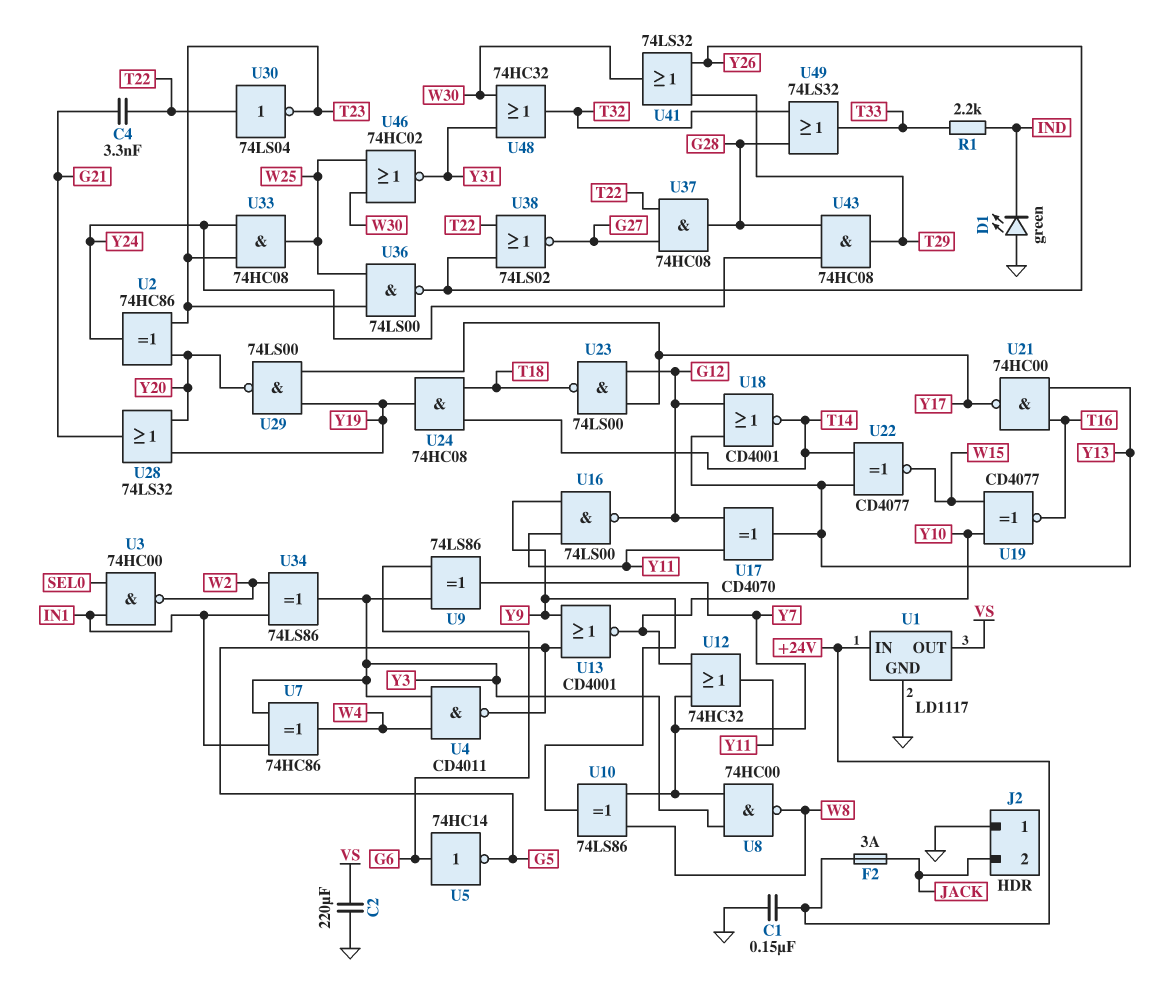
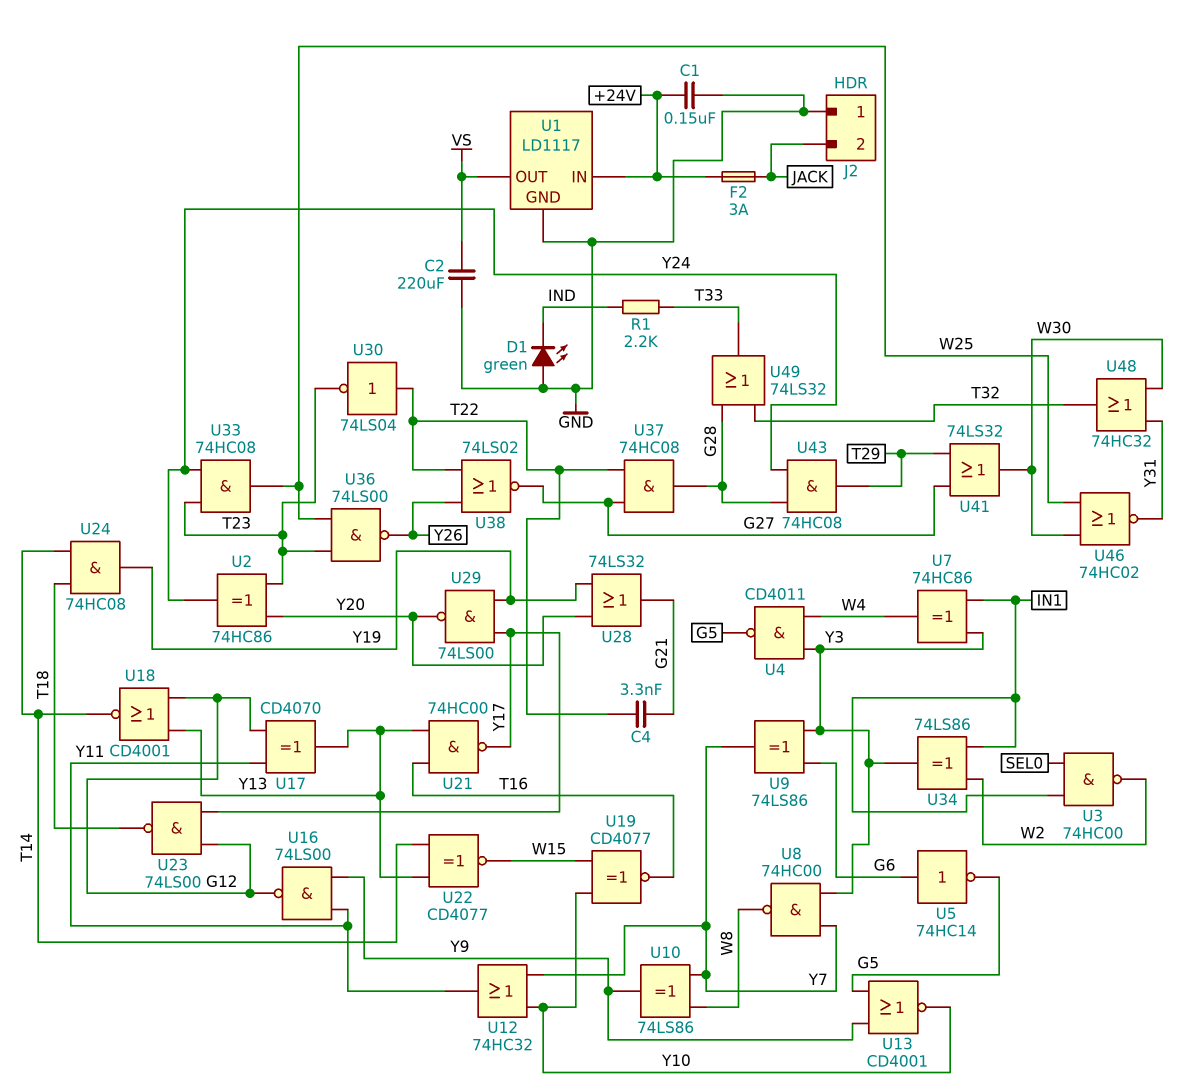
U41: OR 74LS32 (in T29, in Y26, out W30) -> OR 74LS32 (in G27, in T29, out W30)

